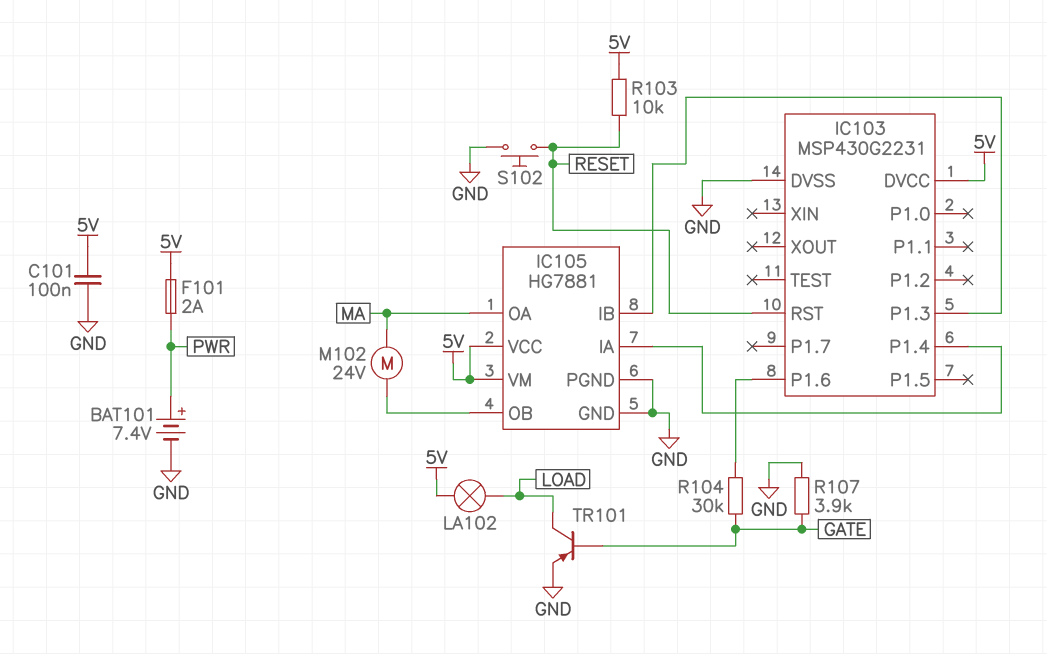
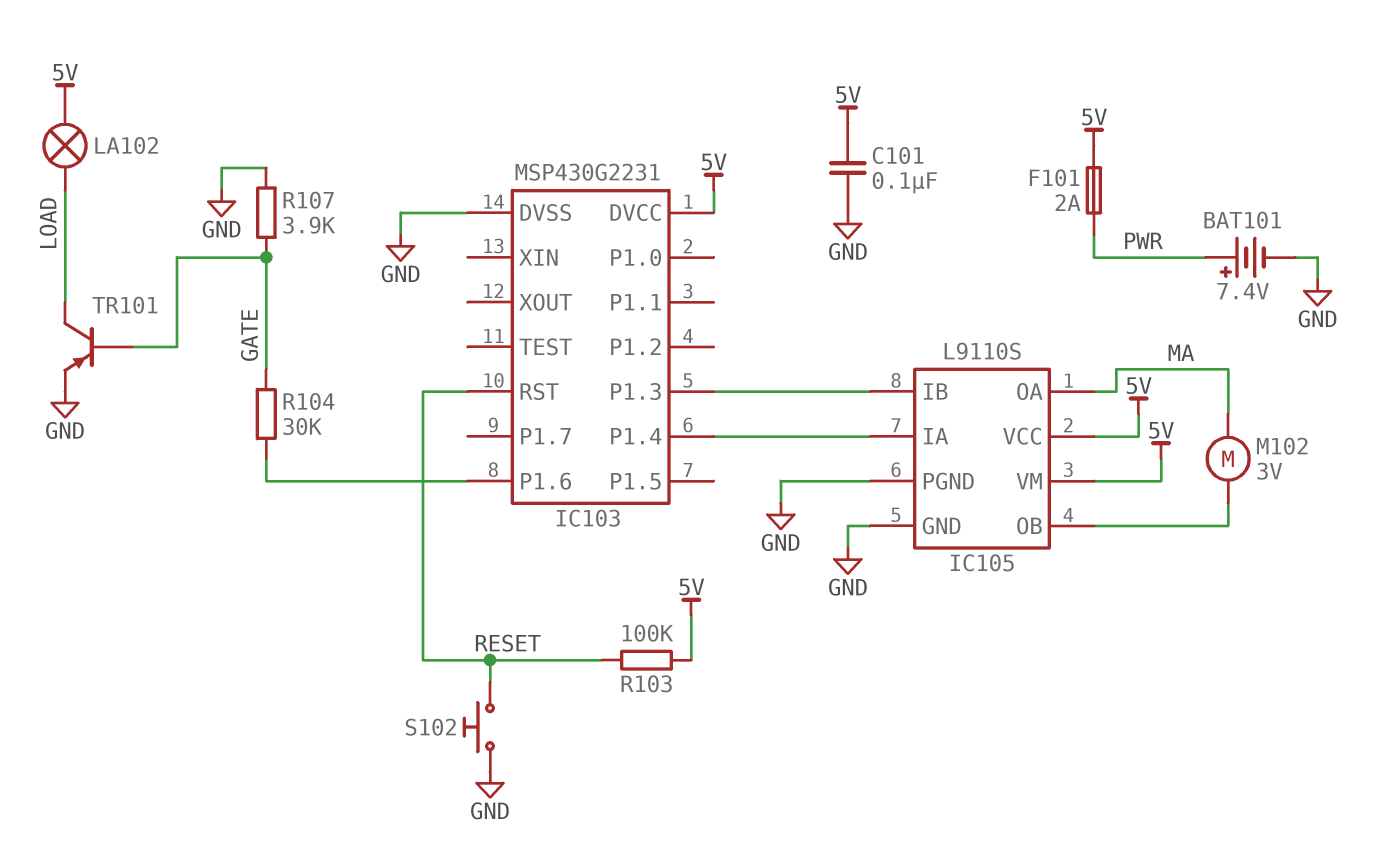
IC105: HG7881 -> L9110S
M102: motor 24V (IC105/OB, MA) -> motor 3V (IC105/OB, MA)
R103: 10k (5V, RESET) -> 100k (5V, RESET)

